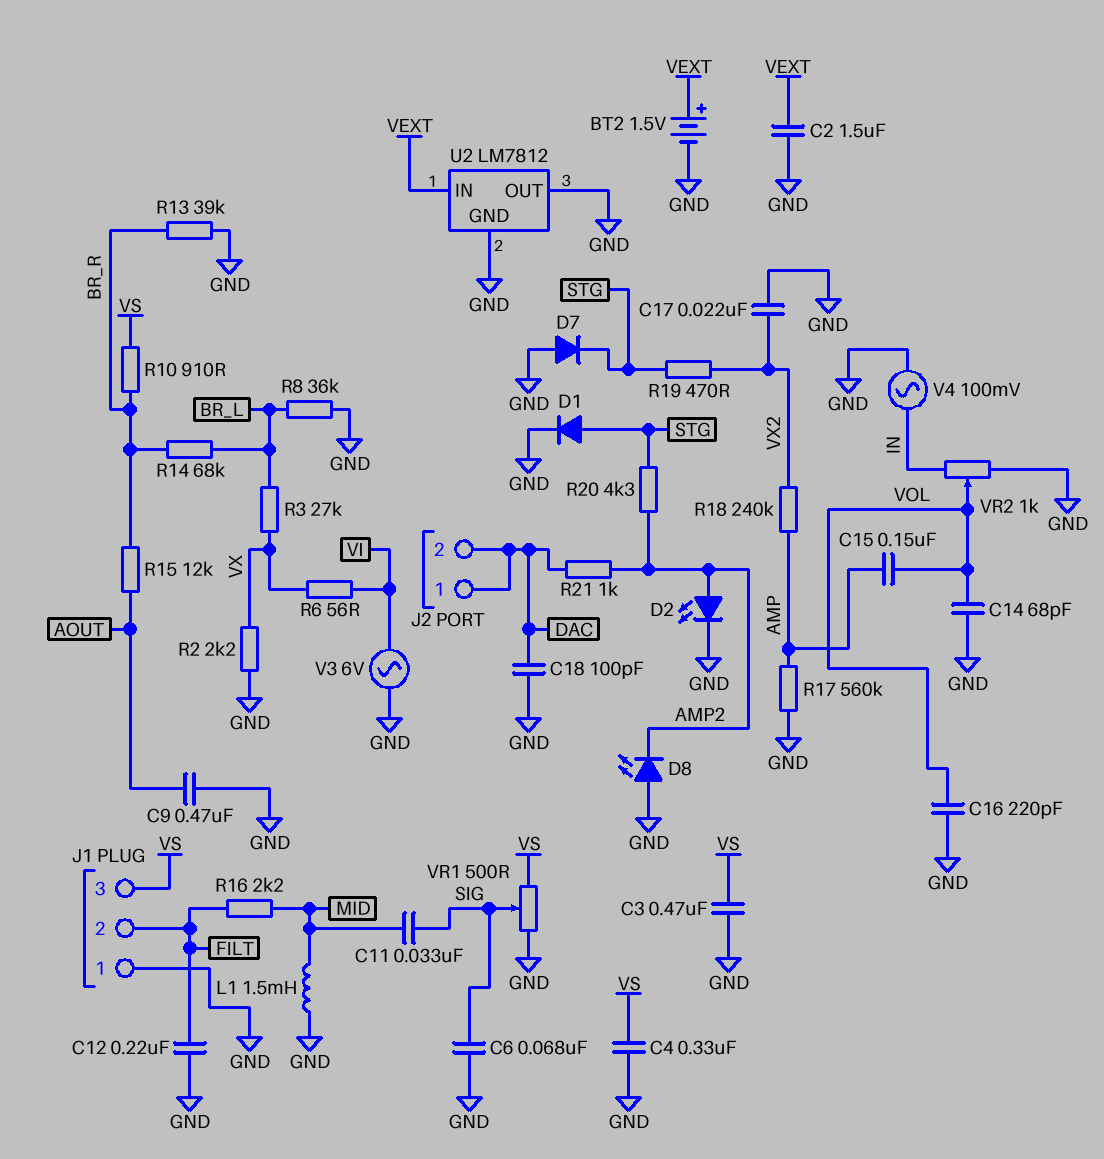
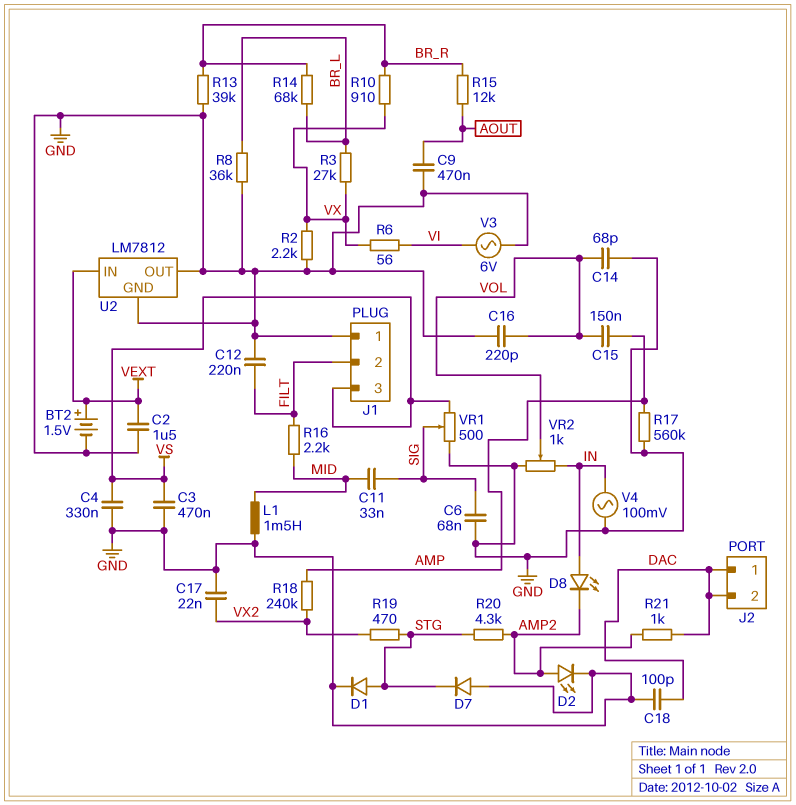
D8: LED (A GND, K AMP2) -> LED (A IN, K AMP2)
R10: 910 (BR_R, VS) -> 910 (BR_R, VX)

